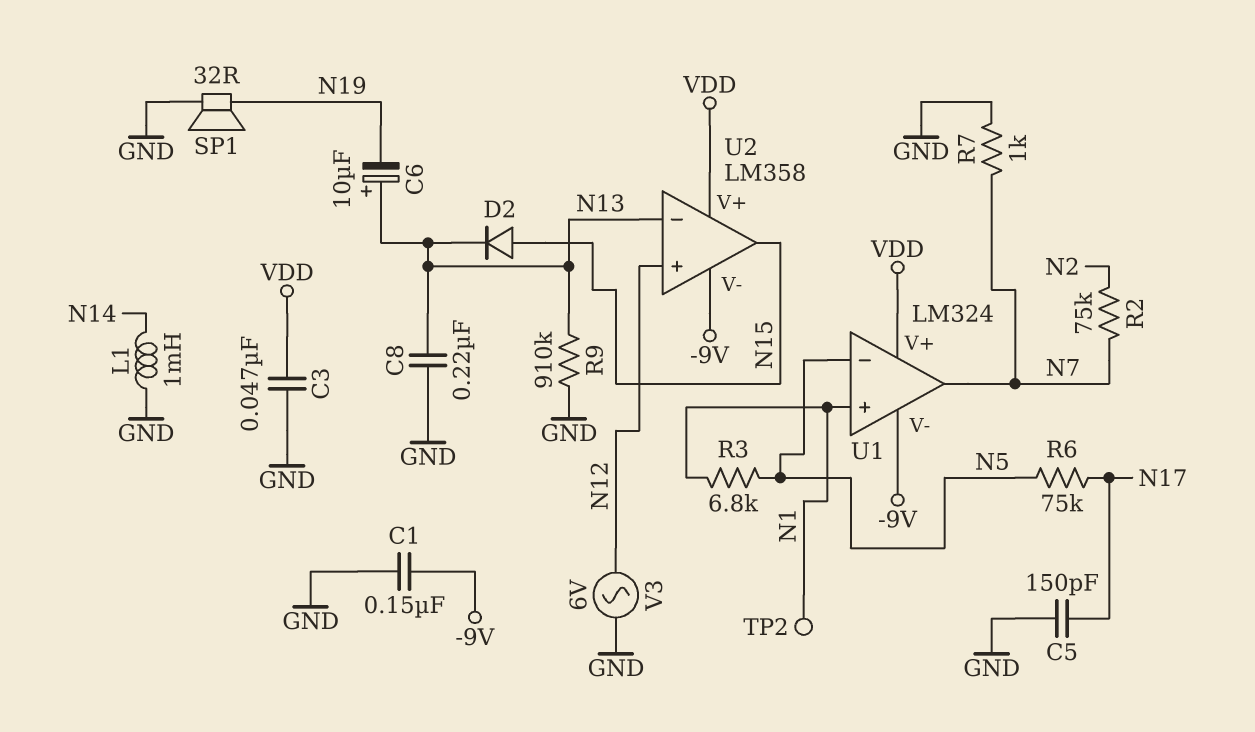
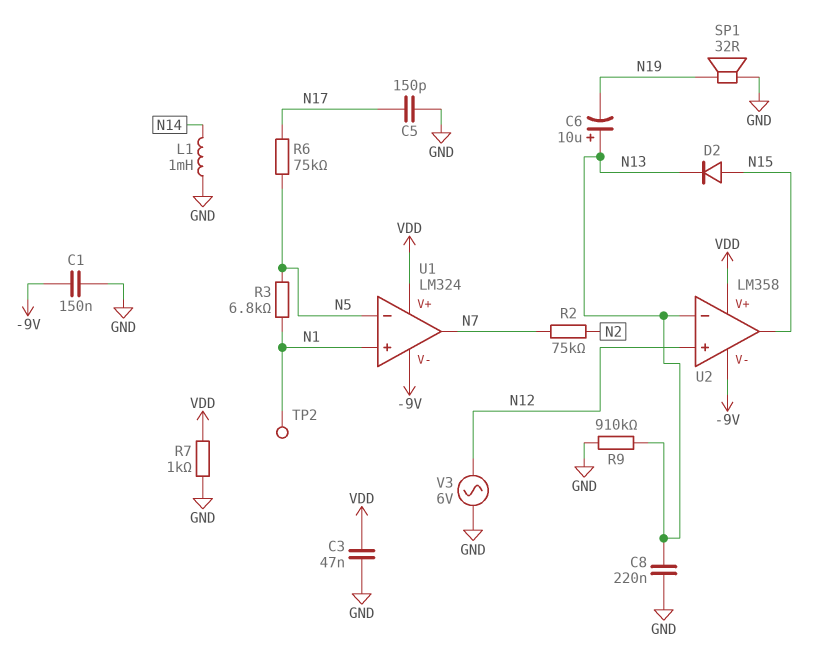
R7: 1k (GND, N7) -> 1k (GND, VDD)

